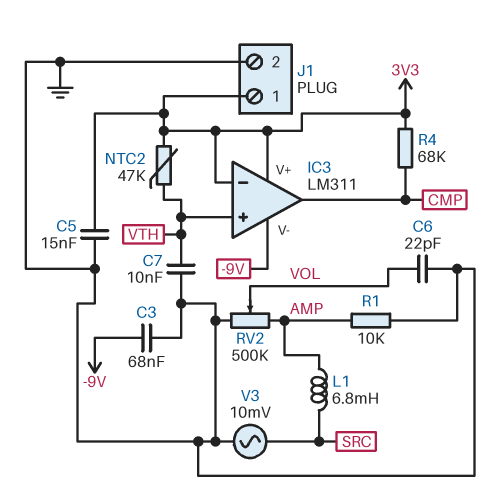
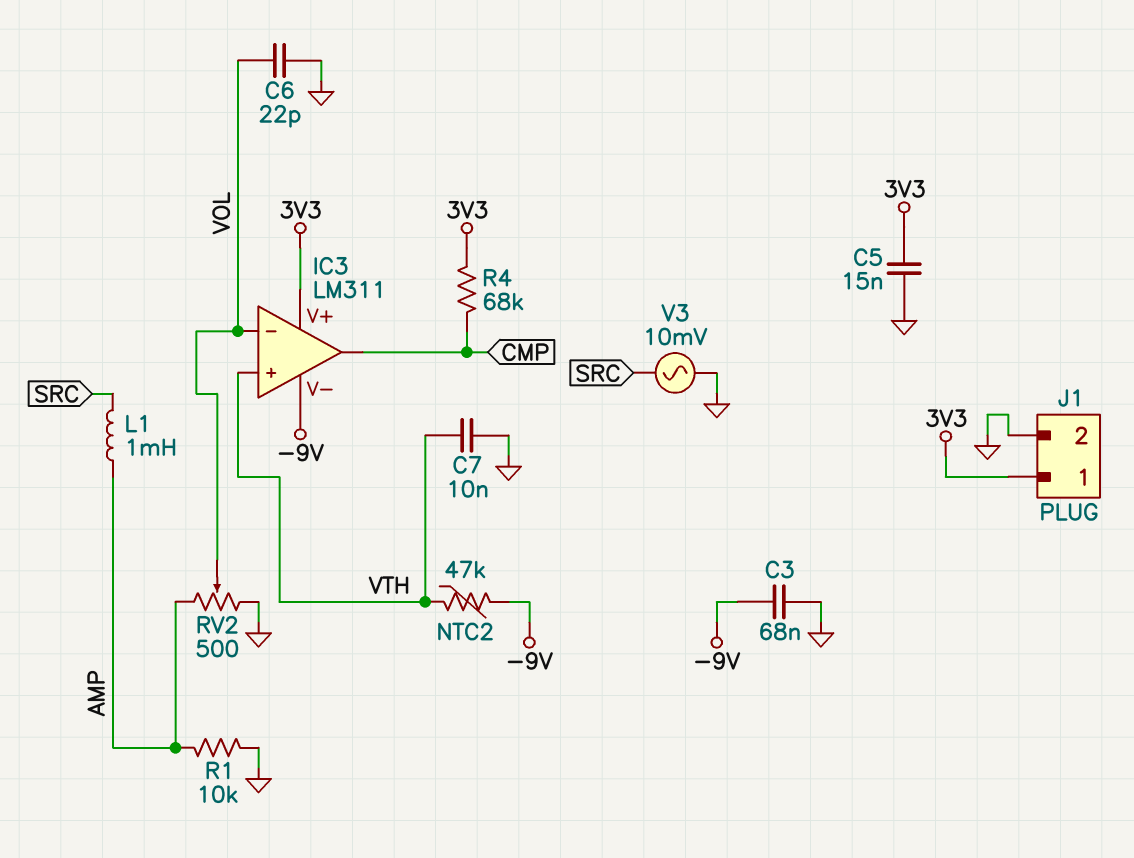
IC3 pin in-: 3V3 -> VOL
L1: 6.8mH (AMP, SRC) -> 1mH (AMP, SRC)
NTC2: 47k (3V3, VTH) -> 47k (-9V, VTH)
RV2: 500k (AMP, GND, wiper VOL) -> 500 (AMP, GND, wiper VOL)

